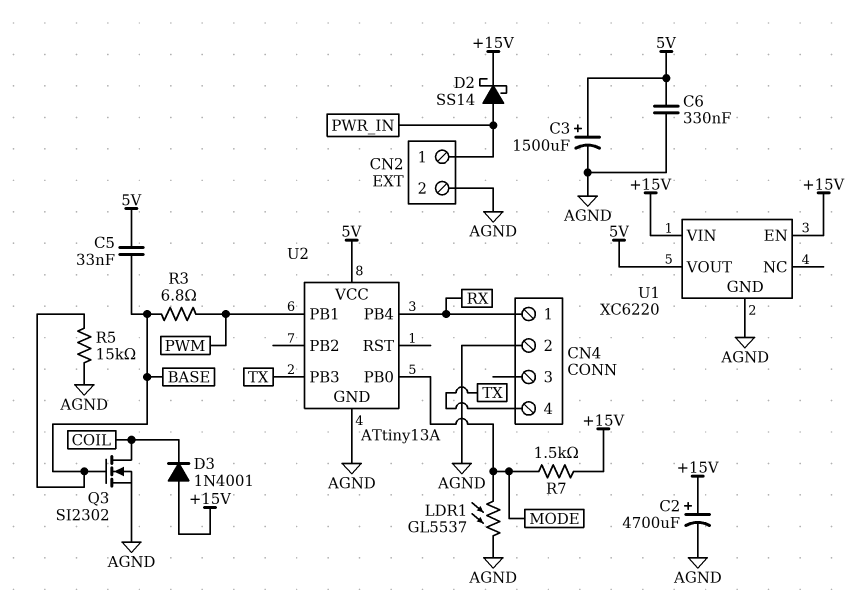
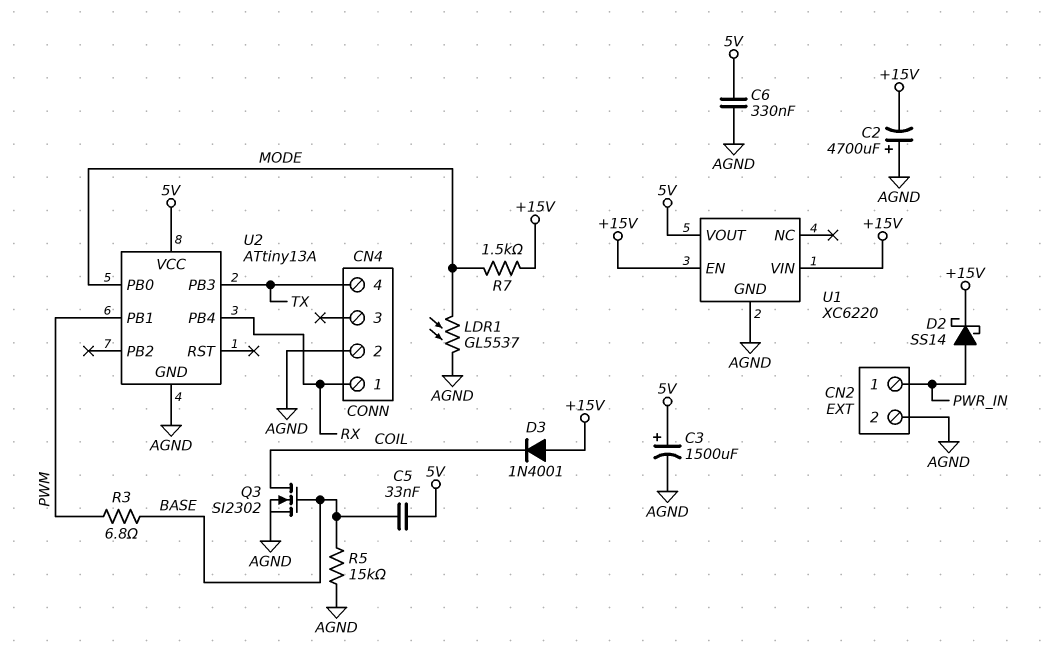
C2: 4700uF (plus +15V, minus AGND) -> 4700uF (plus AGND, minus +15V)

